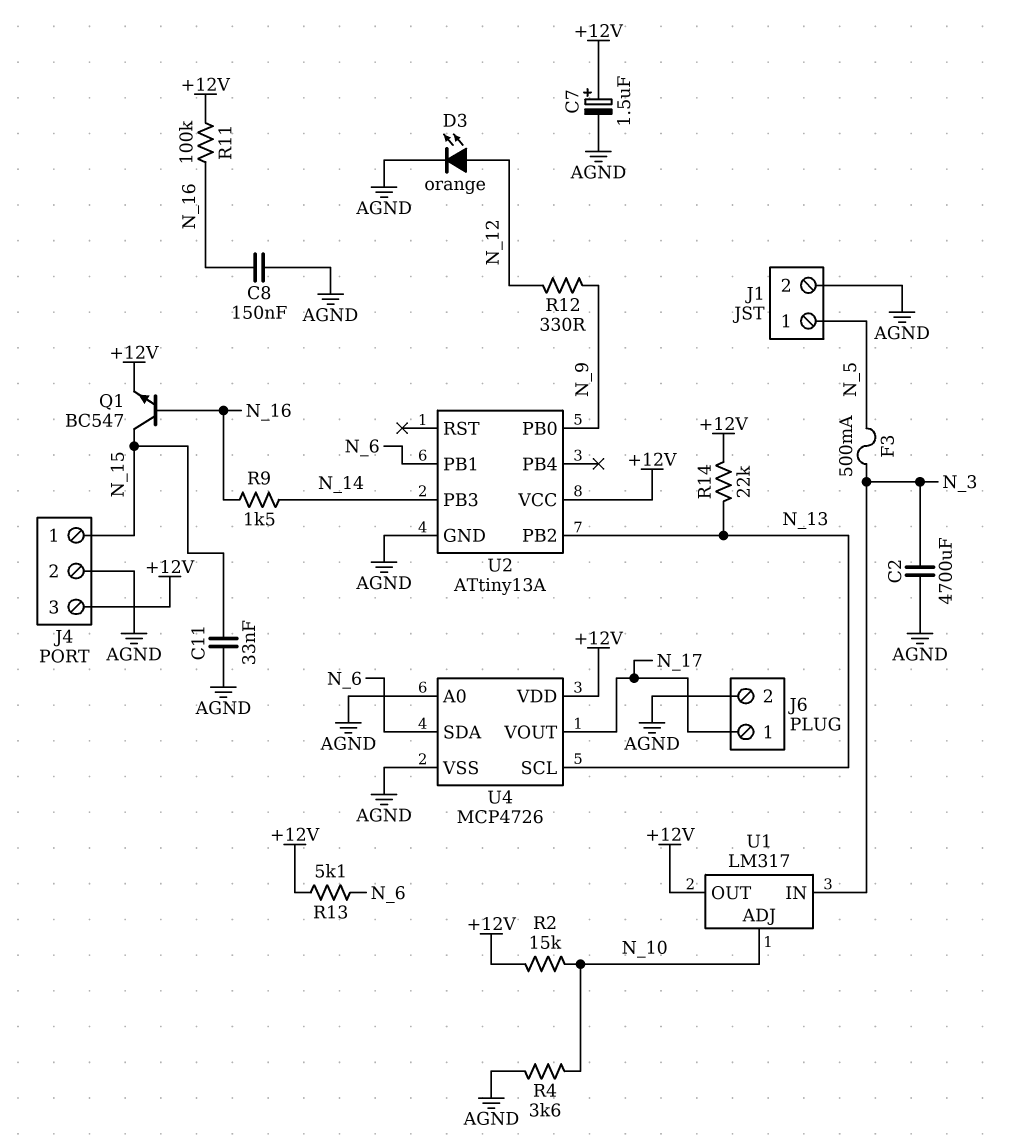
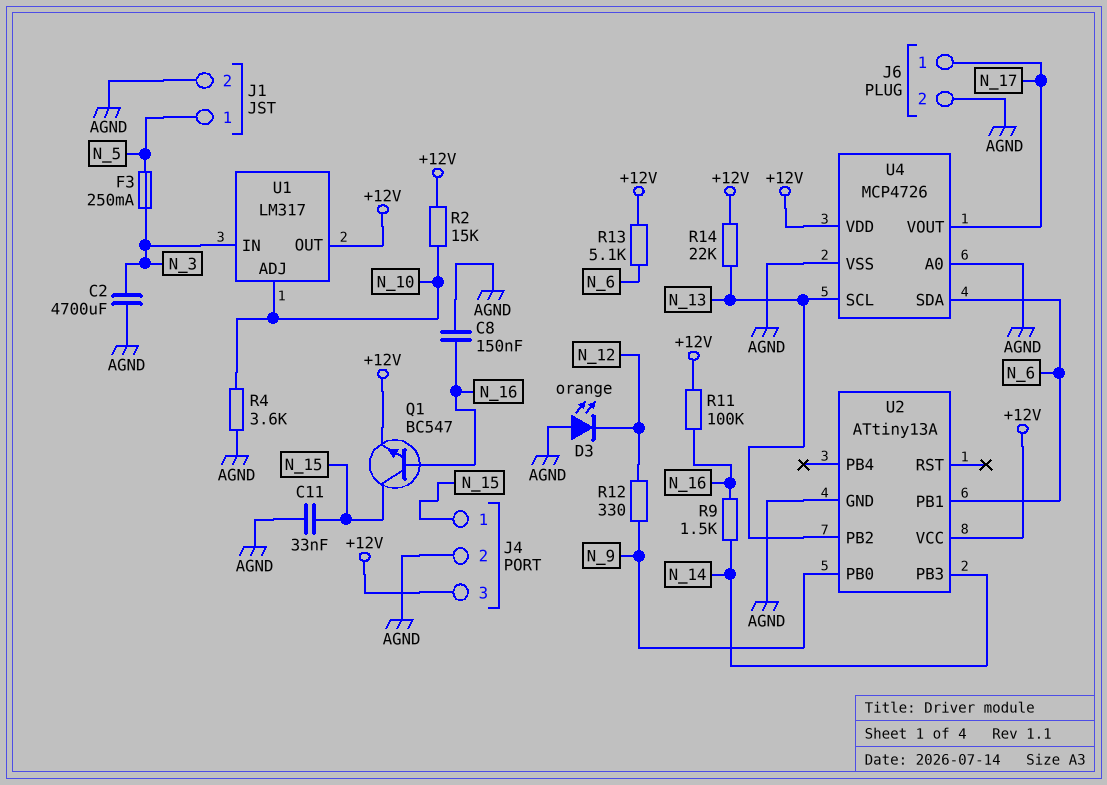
C7: 1.5uF (plus +12V, minus AGND) -> none
D3: LED orange (A N_12, K AGND) -> LED orange (A AGND, K N_12)
F3: 500mA (N_3, N_5) -> 250mA (N_3, N_5)

